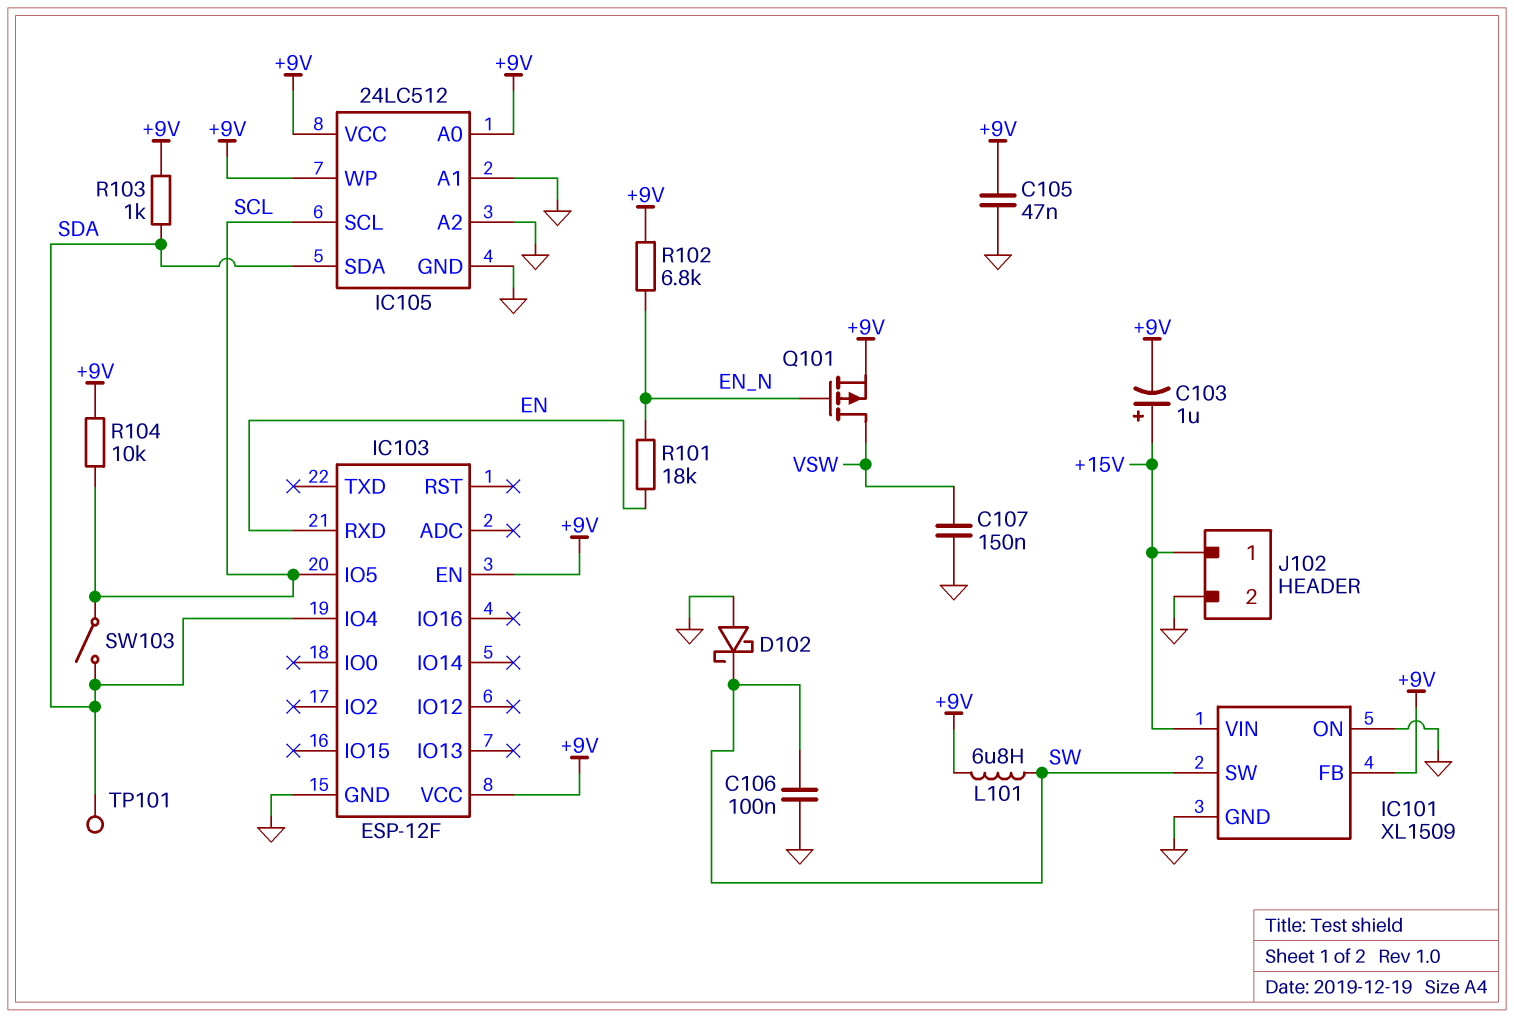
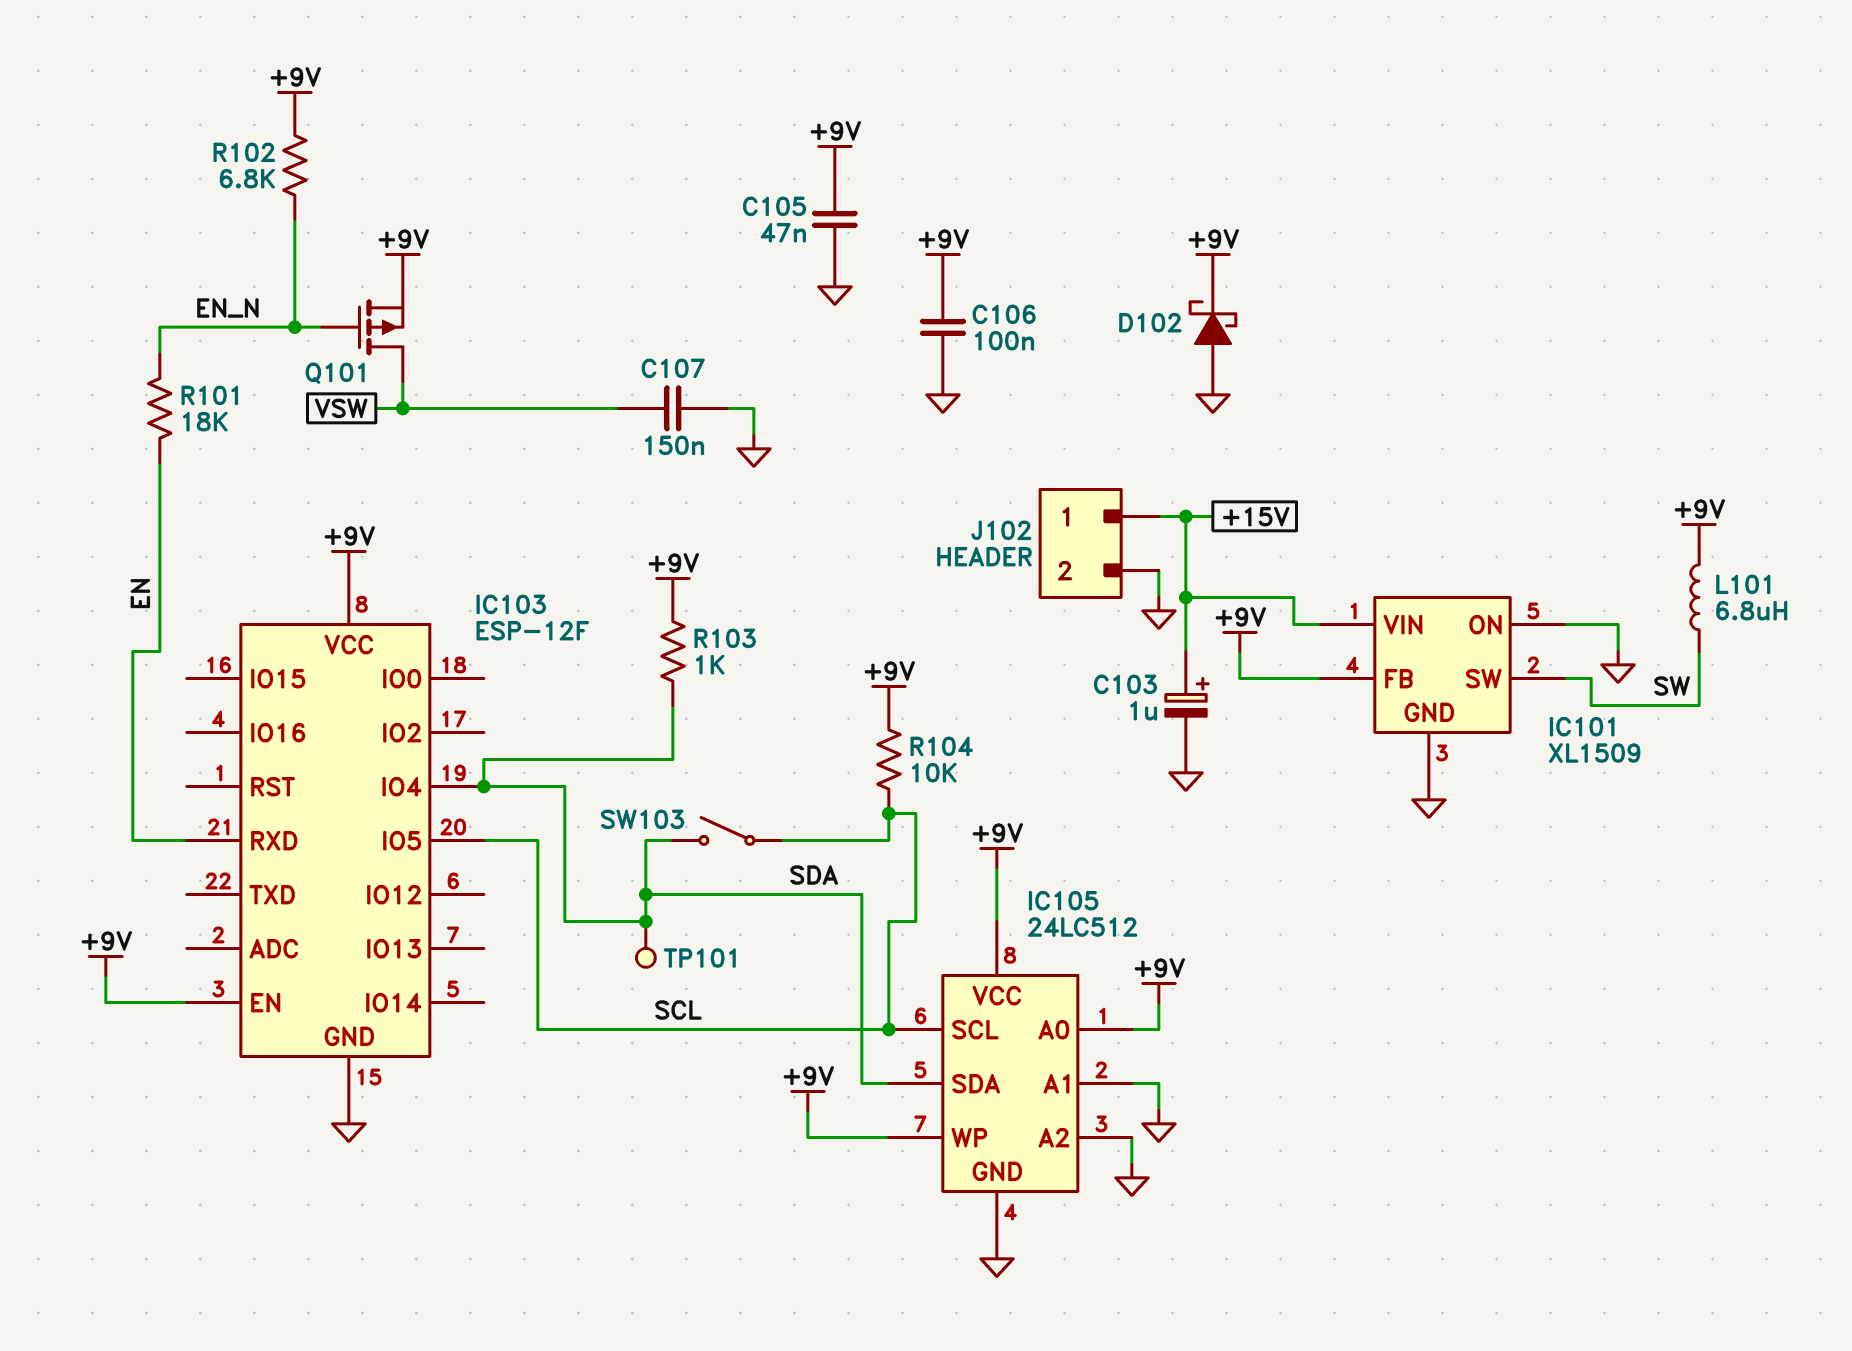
C103: 1uF (plus +15V, minus +9V) -> 1uF (plus +15V, minus GND)
C106: 100nF (GND, SW) -> 100nF (+9V, GND)
D102: schottky (A GND, K SW) -> schottky (A GND, K +9V)

